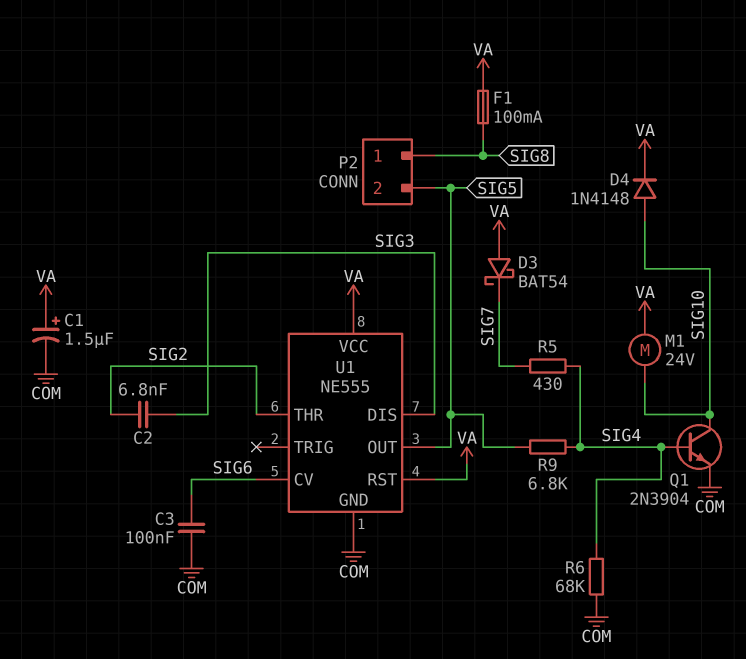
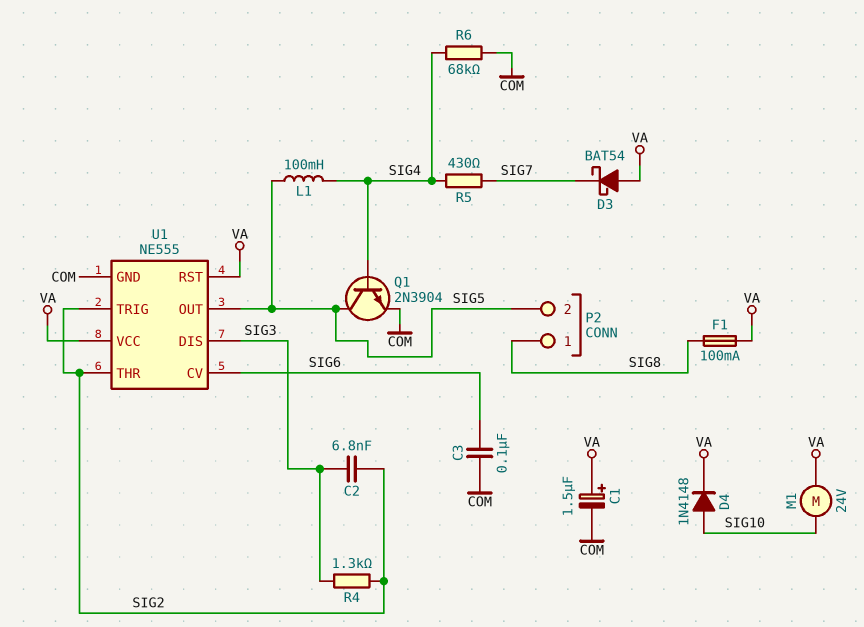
L1: none -> 100mH (SIG4, SIG5)
Q1: NPN 2N3904 (B SIG4, C SIG10, E COM) -> NPN 2N3904 (B SIG4, C SIG5, E COM)
R4: none -> 1.3k (SIG2, SIG3)
R9: 6.8k (SIG4, SIG5) -> none
U1 pin TRIG: none -> SIG2

